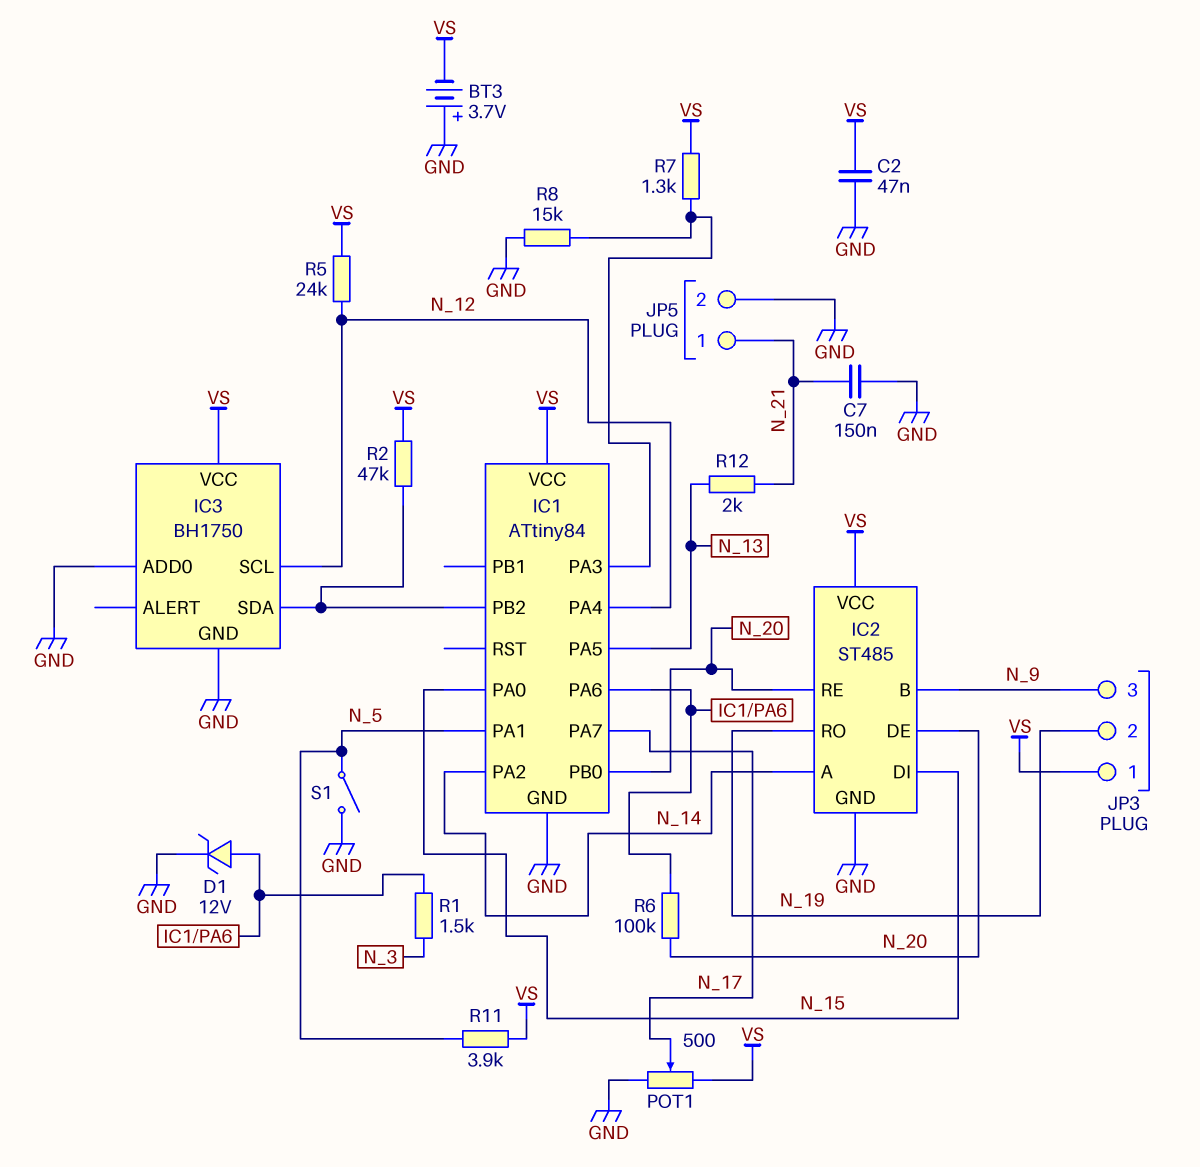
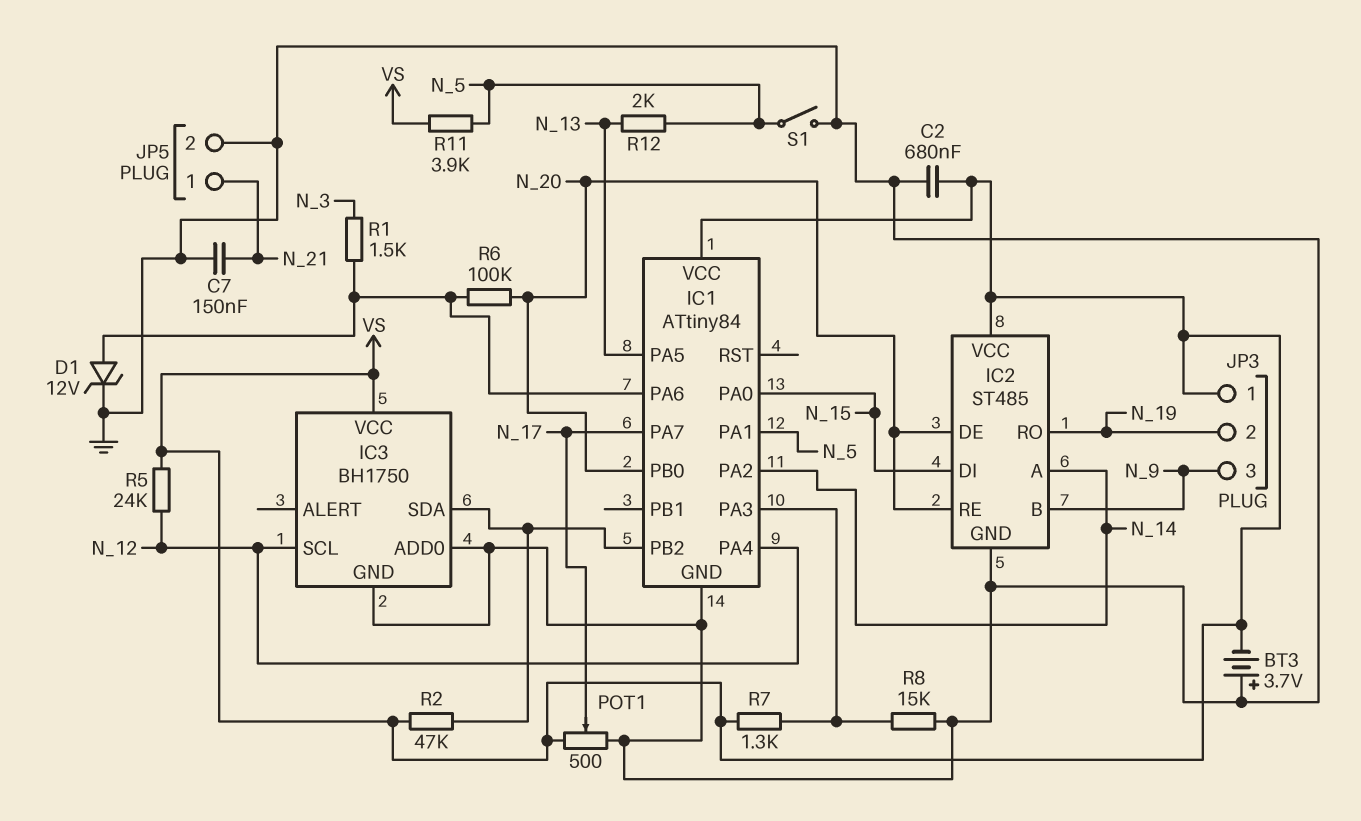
C2: 47nF (GND, VS) -> 680nF (GND, VS)
R12: 2k (N_13, N_21) -> 2k (N_5, N_13)

